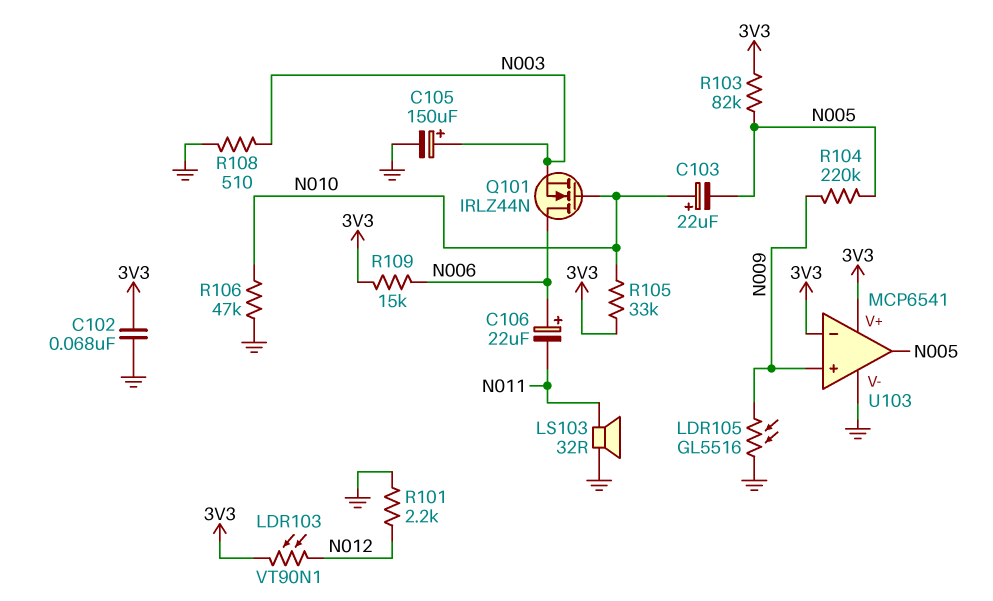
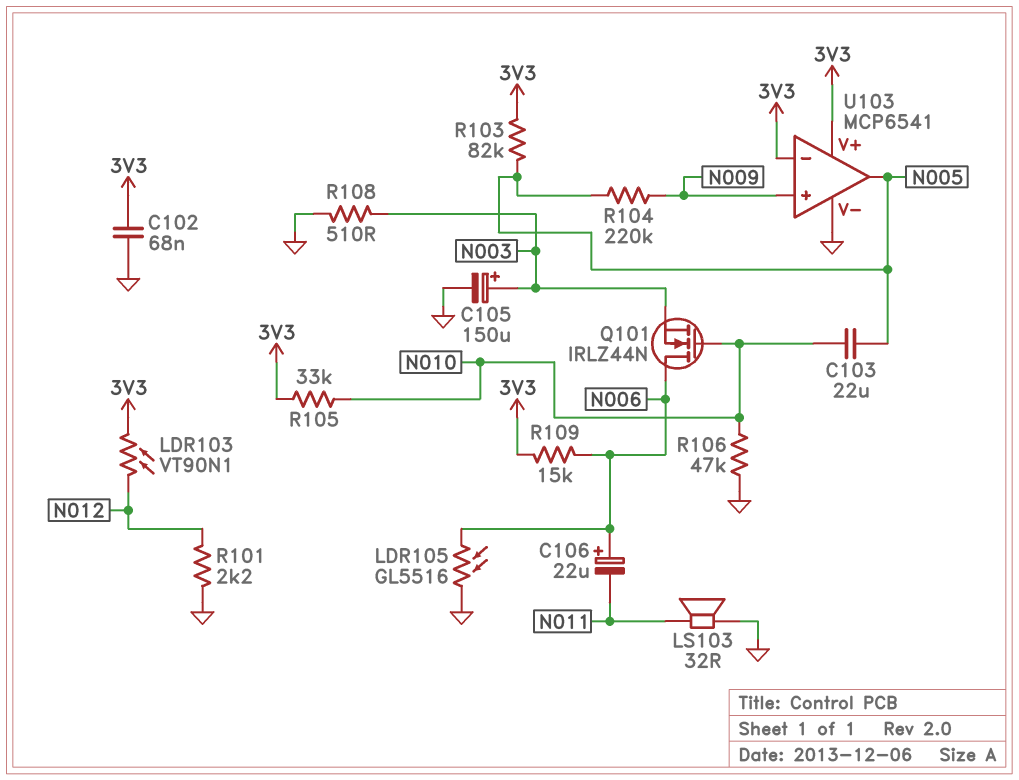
C103: 22uF (plus N010, minus N005) -> 22uF (N005, N010)
LDR105: GL5516 (GND, N009) -> GL5516 (GND, N006)

